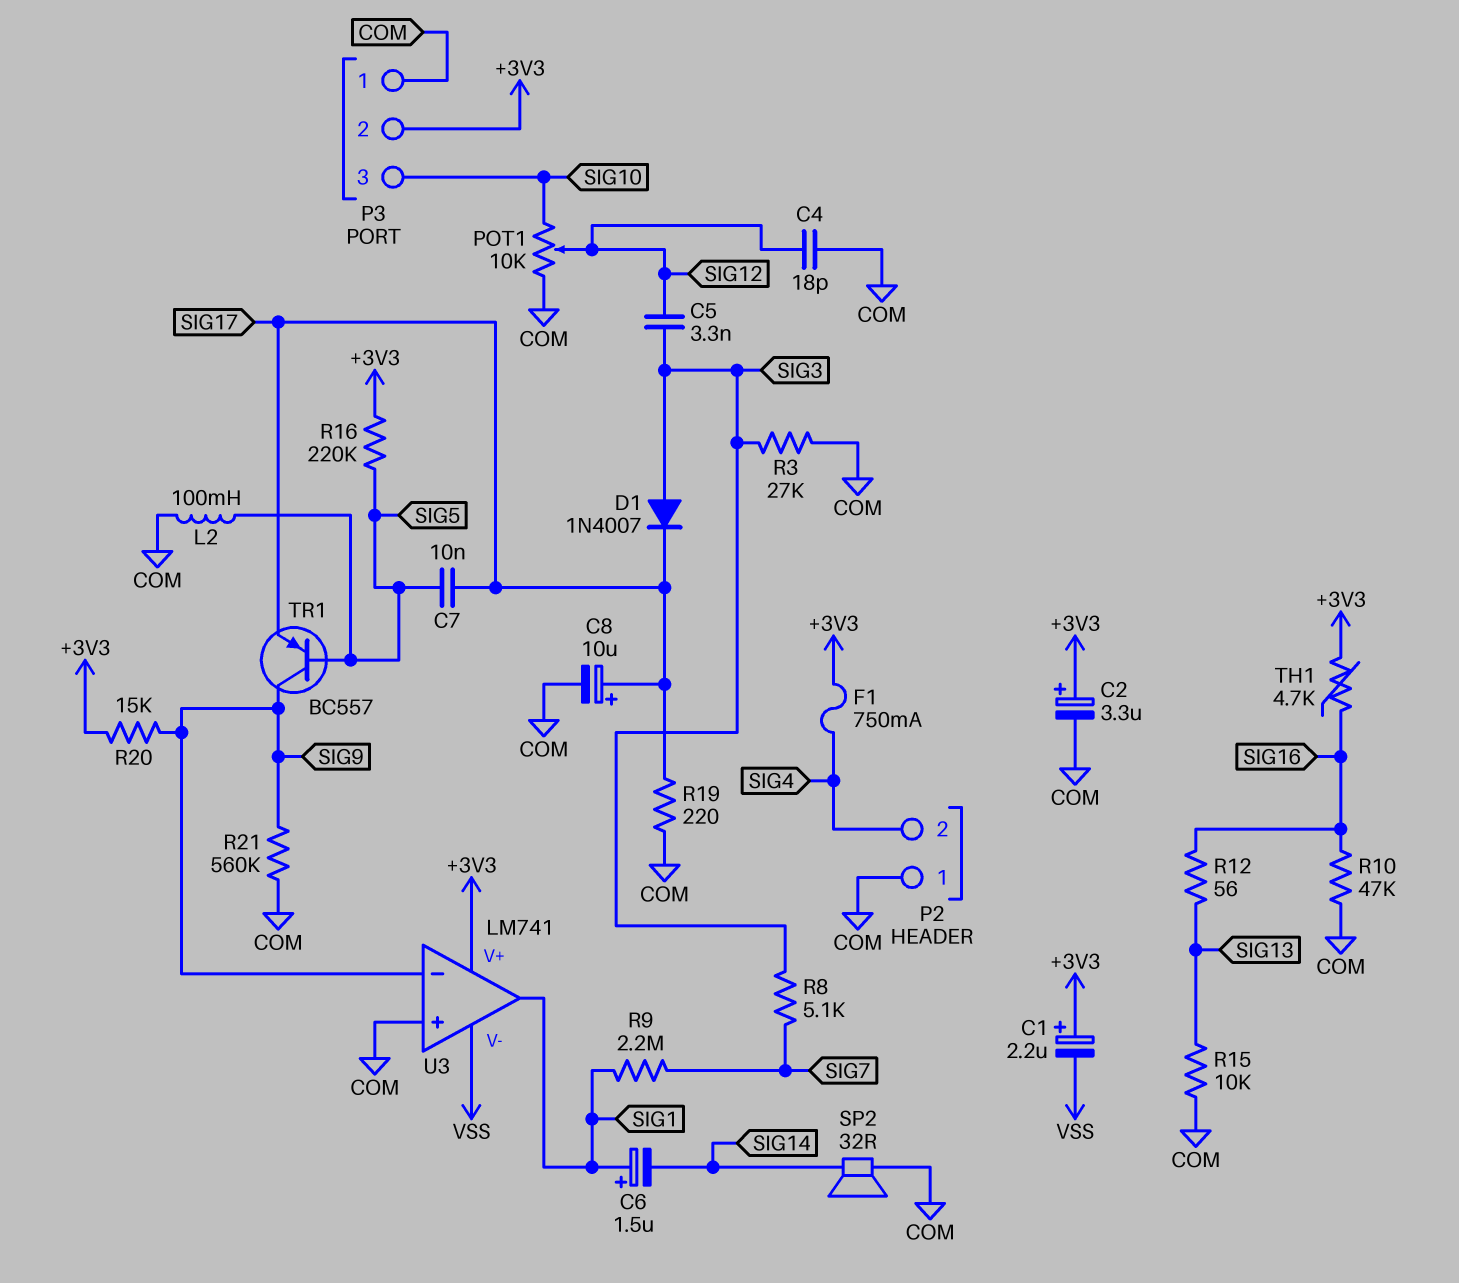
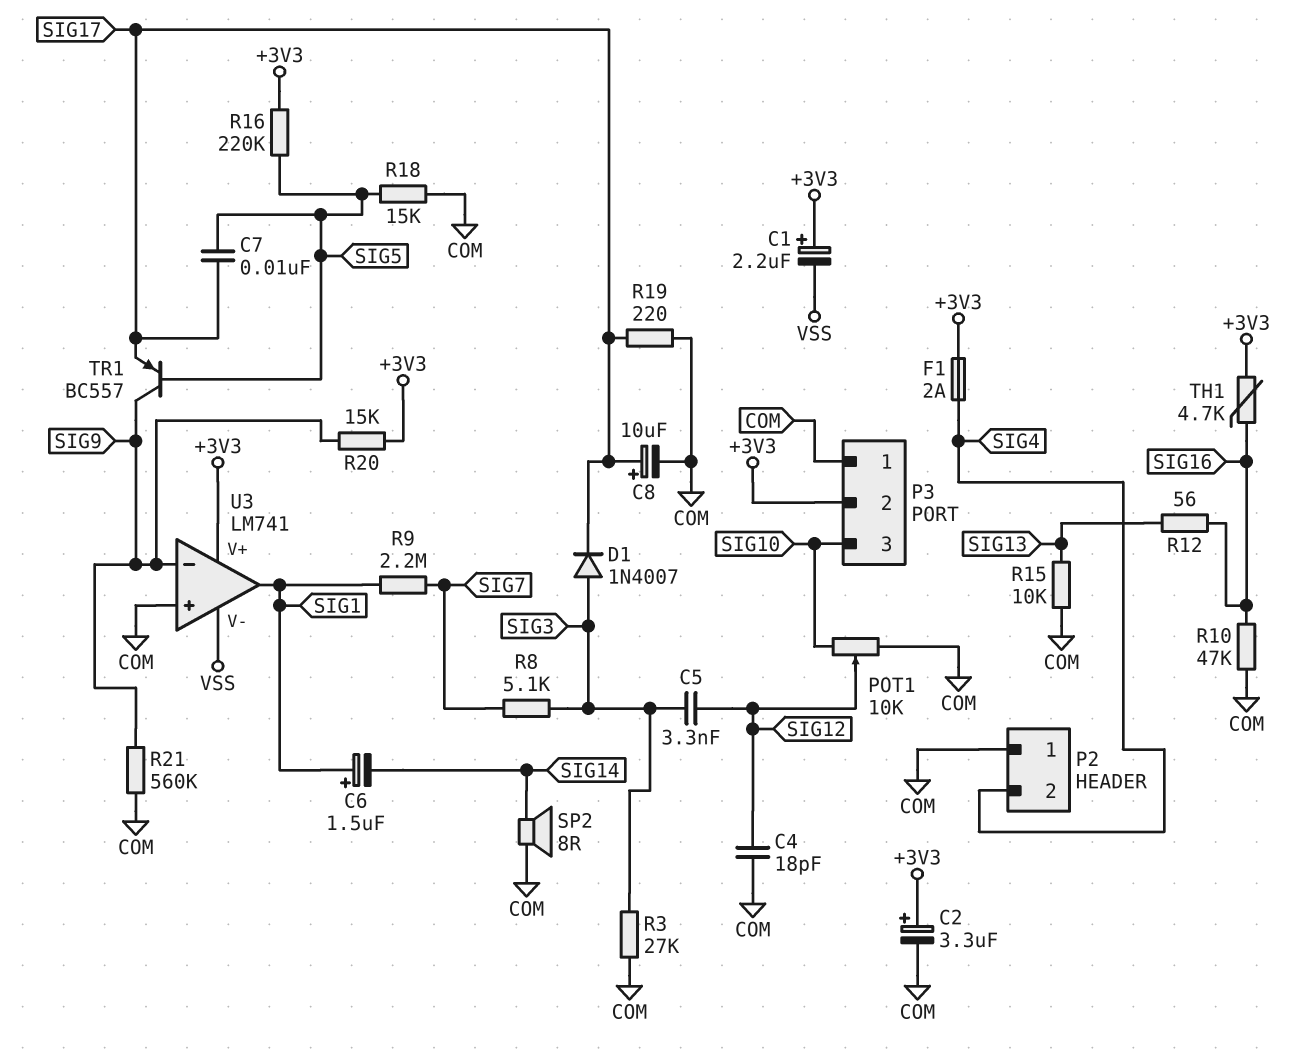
F1: 750mA (+3V3, SIG4) -> 2A (+3V3, SIG4)
L2: 100mH (COM, SIG5) -> none
R18: none -> 15k (COM, SIG5)
SP2: speaker 32R (COM, SIG14) -> speaker 8R (COM, SIG14)

